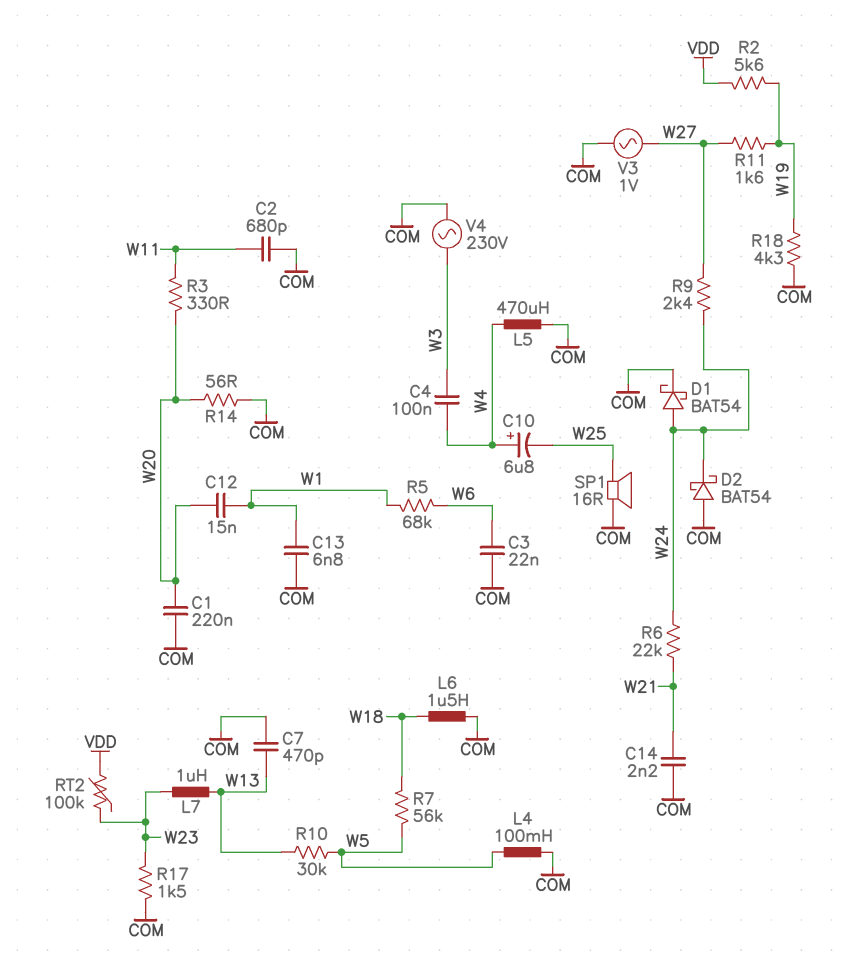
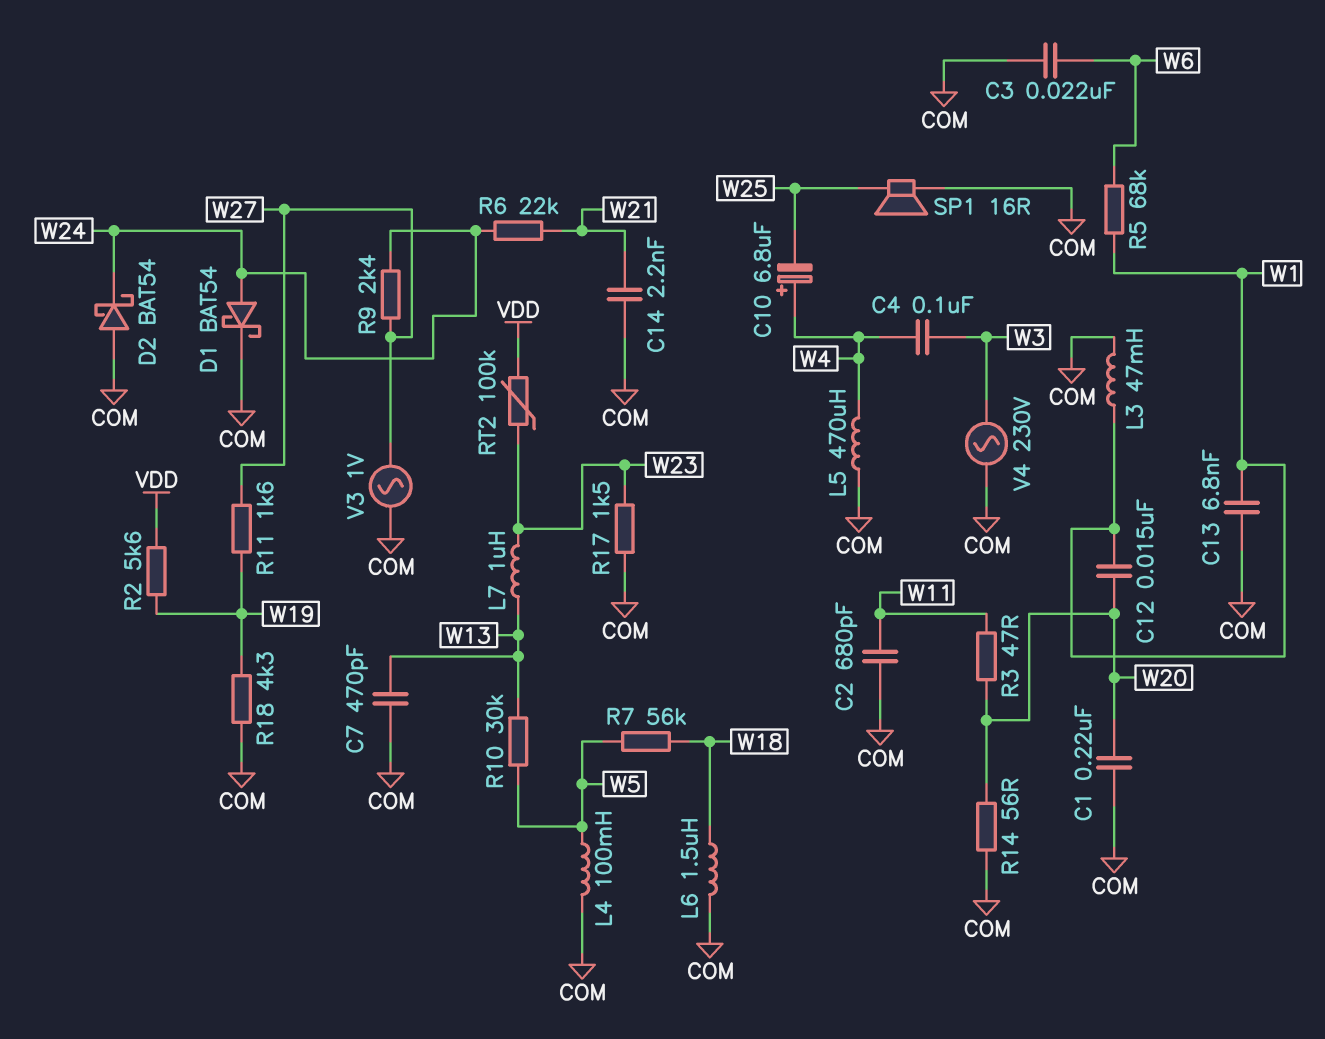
L3: none -> 47mH (COM, W1)
R3: 330 (W11, W20) -> 47 (W11, W20)

